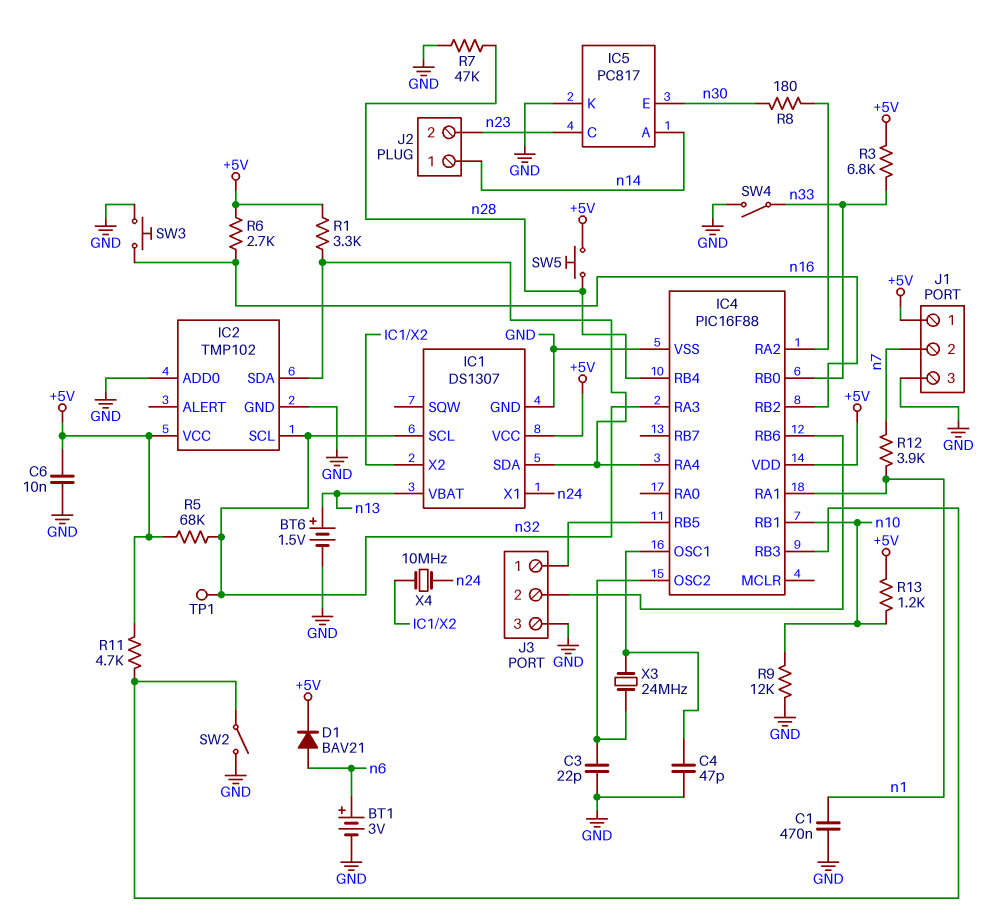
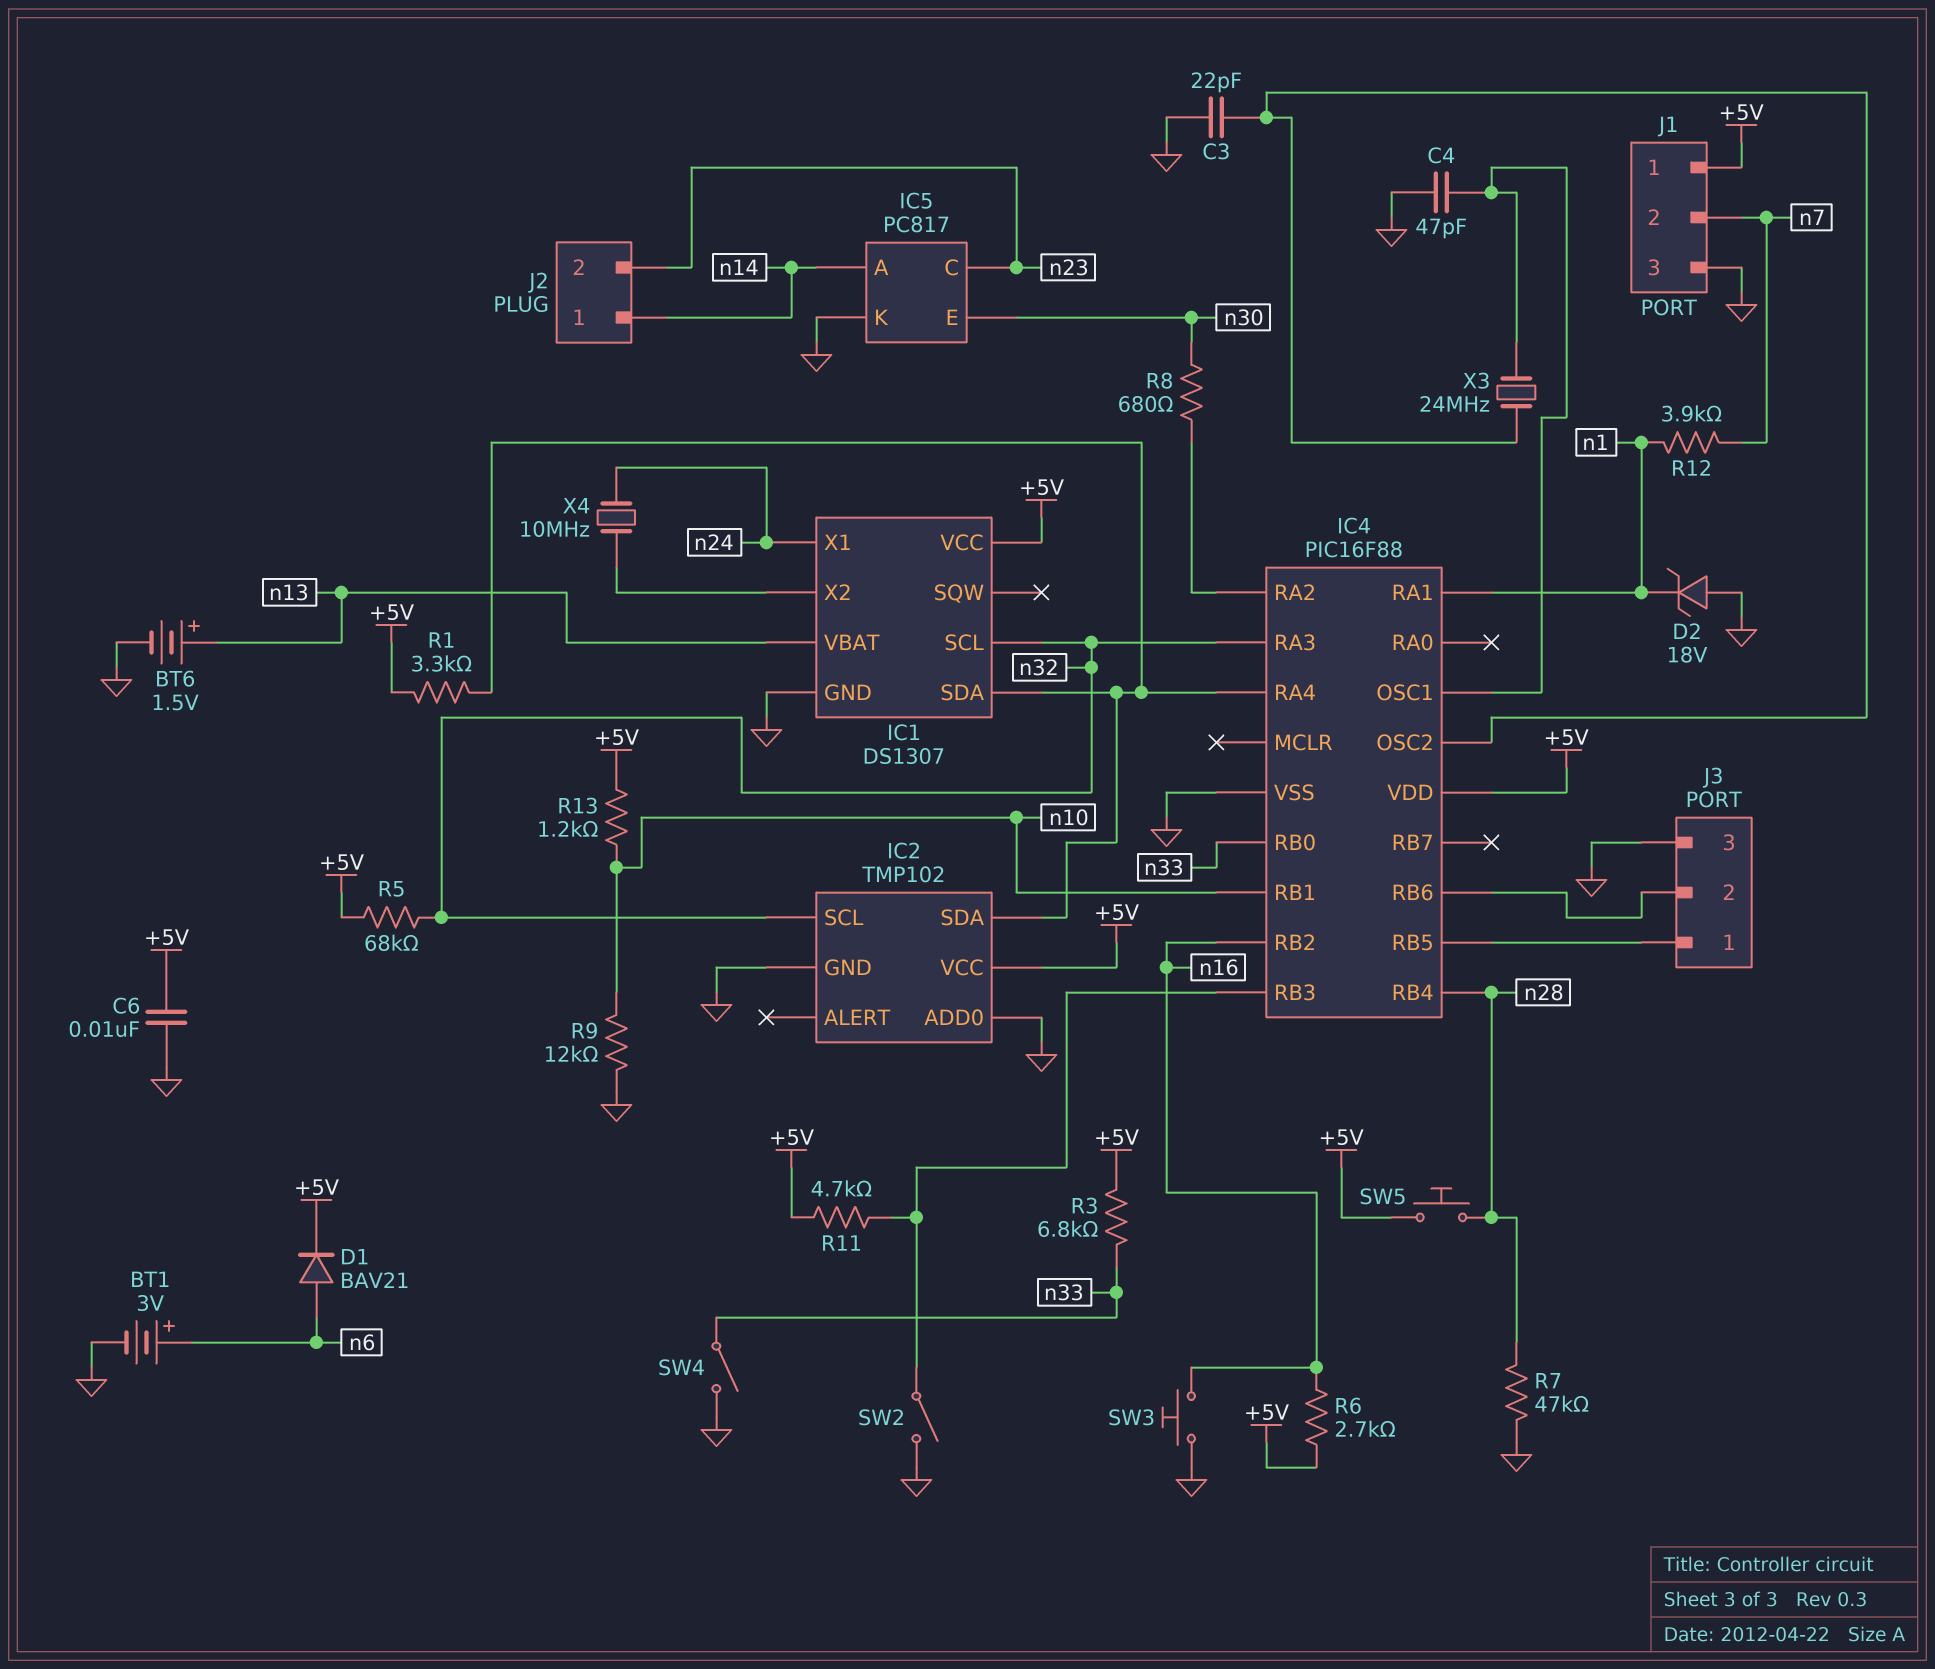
C1: 470nF (GND, n1) -> none
D2: none -> zener 18V (A GND, K n1)
R8: 180 (IC4/RA2, n30) -> 680 (IC4/RA2, n30)
TP1: test point (n32) -> none

